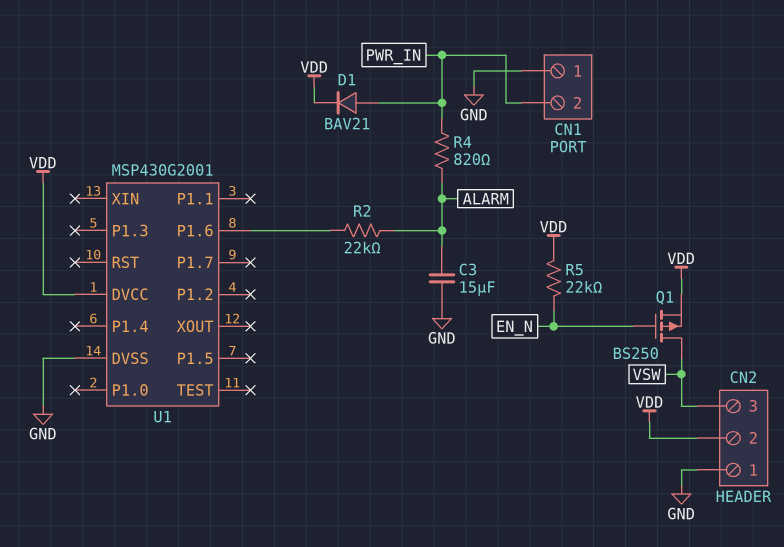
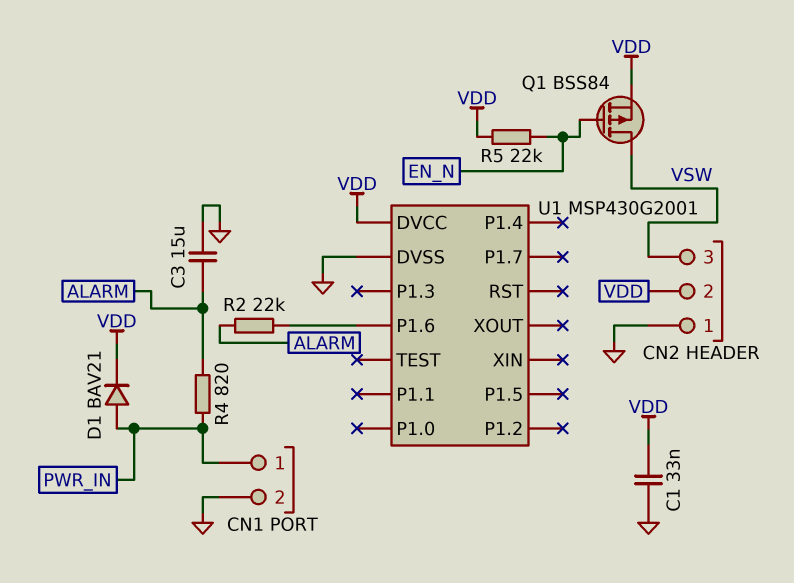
C1: none -> 33nF (GND, VDD)
CN1 pin 1: GND -> PWR_IN
CN1 pin 2: PWR_IN -> GND
Q1: PMOS BS250 (G EN_N, D VSW, S VDD) -> PMOS BSS84 (G EN_N, D VSW, S VDD)

